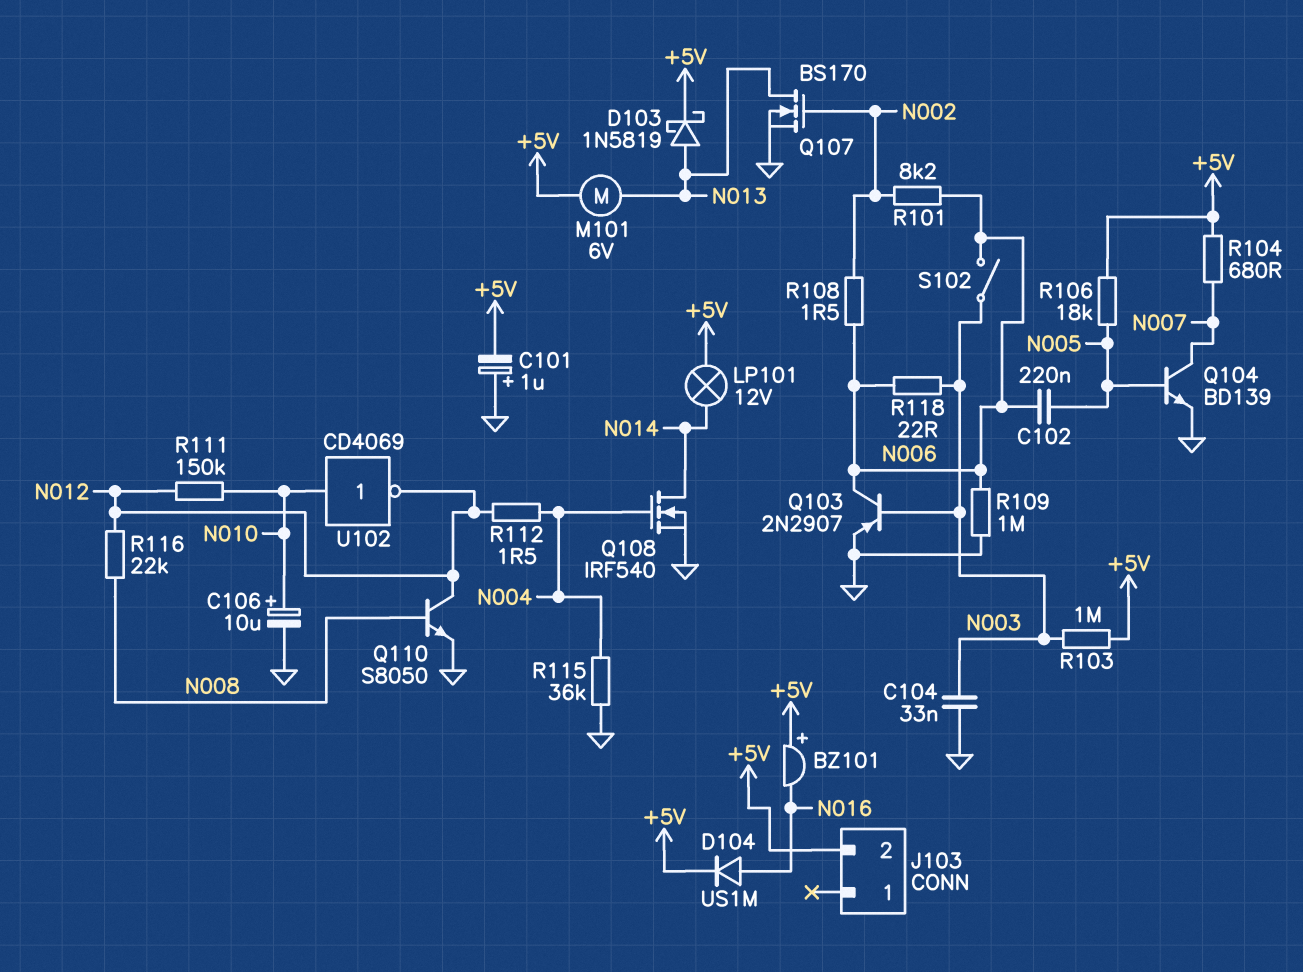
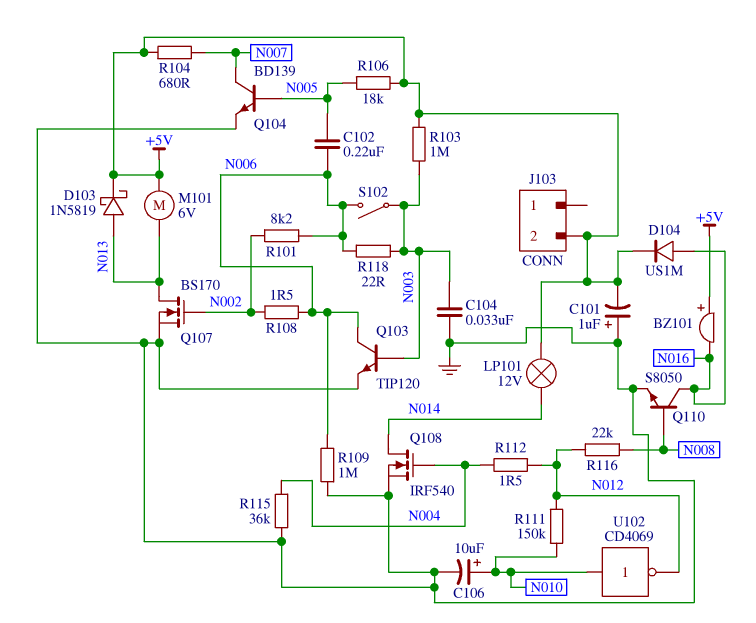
Q103: PNP 2N2907 (B N003, C N006, E GND) -> NPN TIP120 (B N003, C N006, E GND)
Q110: NPN S8050 (B N008, C N012, E GND) -> NPN S8050 (B N008, C N016, E GND)

